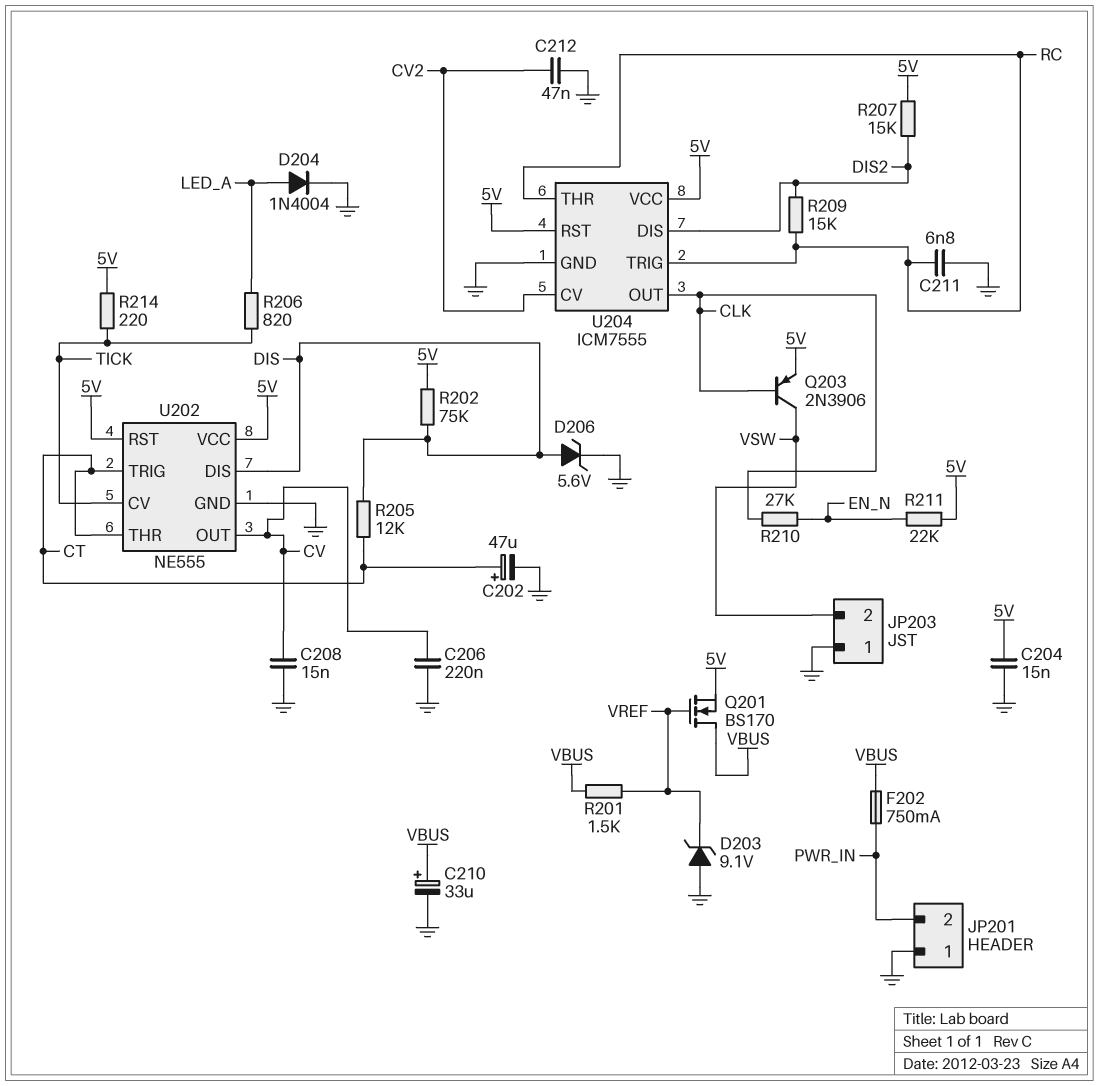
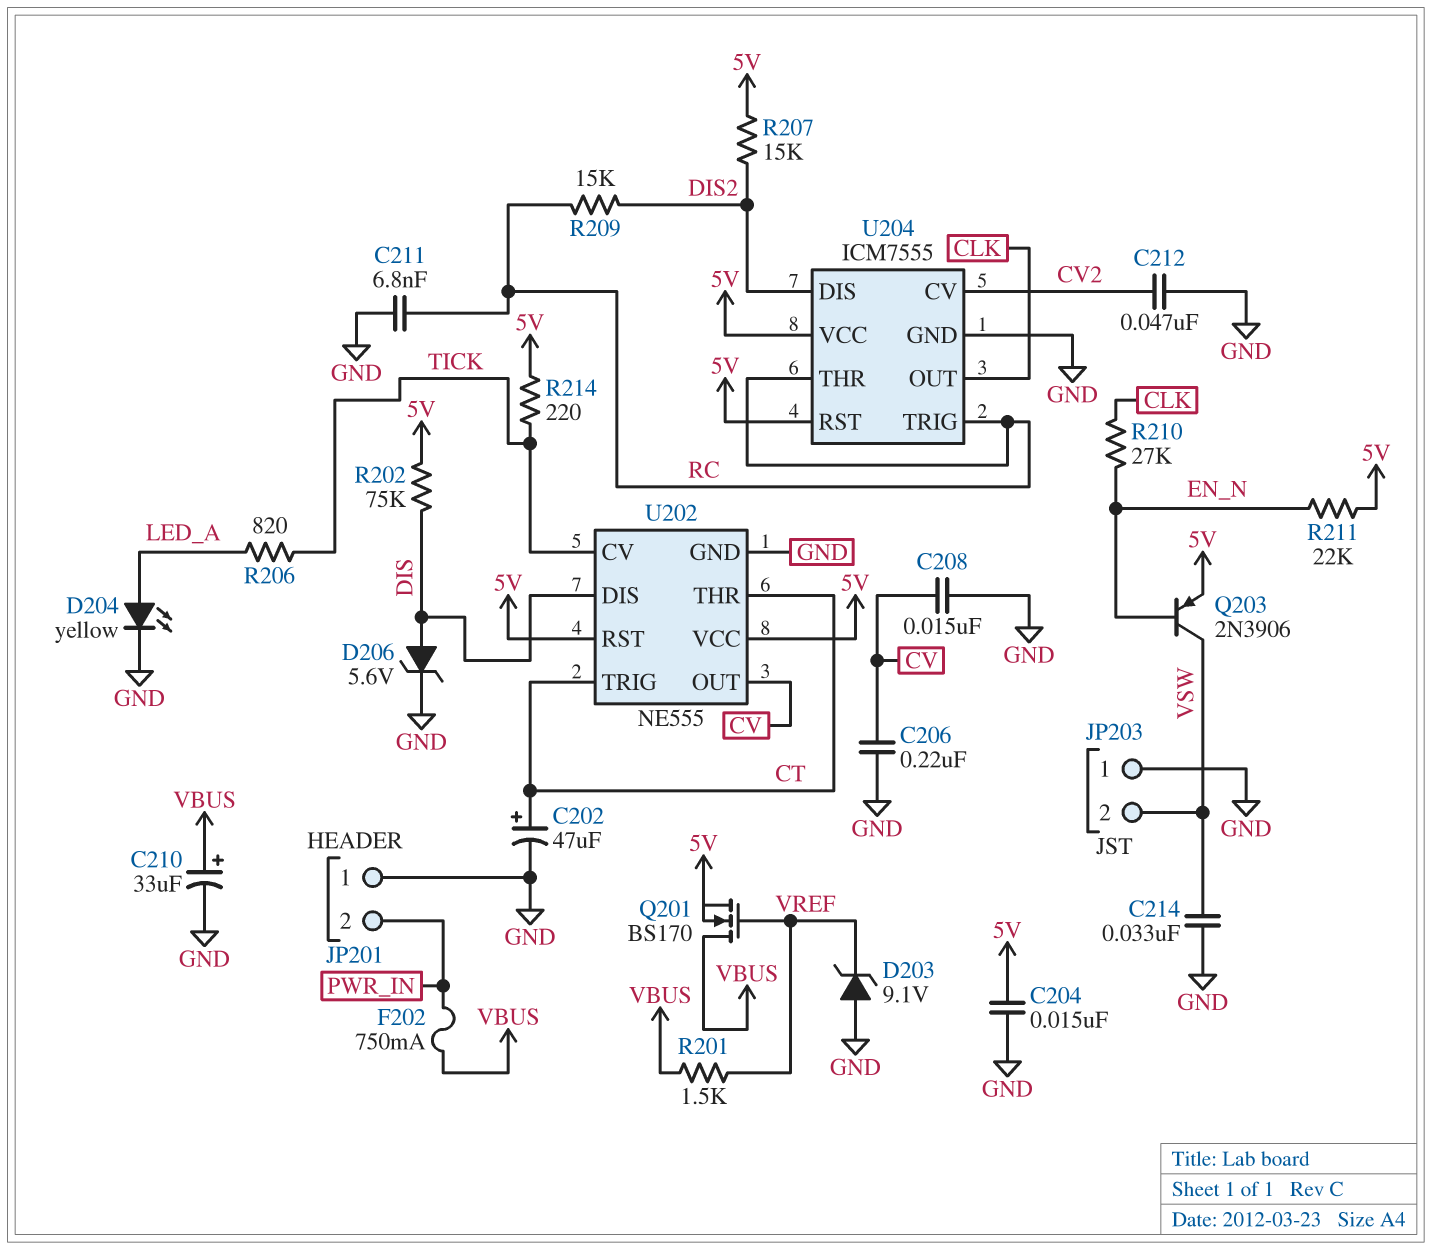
C214: none -> 33nF (GND, VSW)
D204: diode 1N4004 (A LED_A, K GND) -> LED yellow (A LED_A, K GND)
Q203: PNP 2N3906 (B CLK, C VSW, E 5V) -> PNP 2N3906 (B EN_N, C VSW, E 5V)
R205: 12k (CT, DIS) -> none

